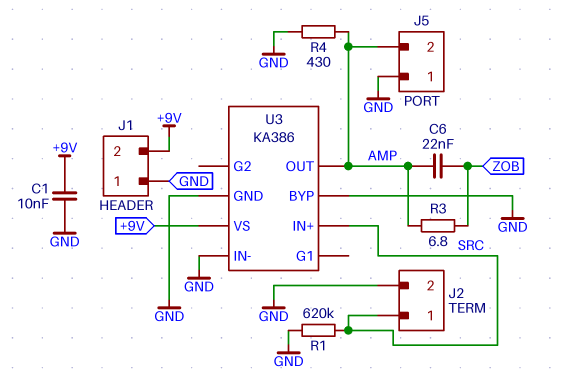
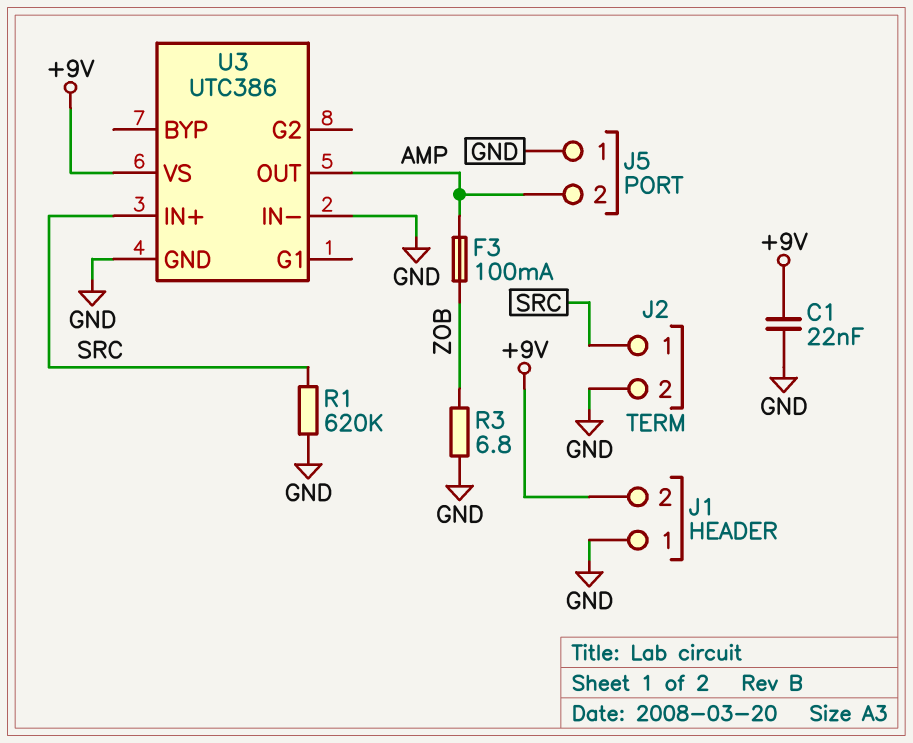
C1: 10nF (+9V, GND) -> 22nF (+9V, GND)
C6: 22nF (AMP, ZOB) -> none
F3: none -> 100mA (AMP, ZOB)
R3: 6.8 (AMP, ZOB) -> 6.8 (GND, ZOB)
R4: 430 (AMP, GND) -> none
U3: KA386 -> UTC386
U3 pin BYP: GND -> none

